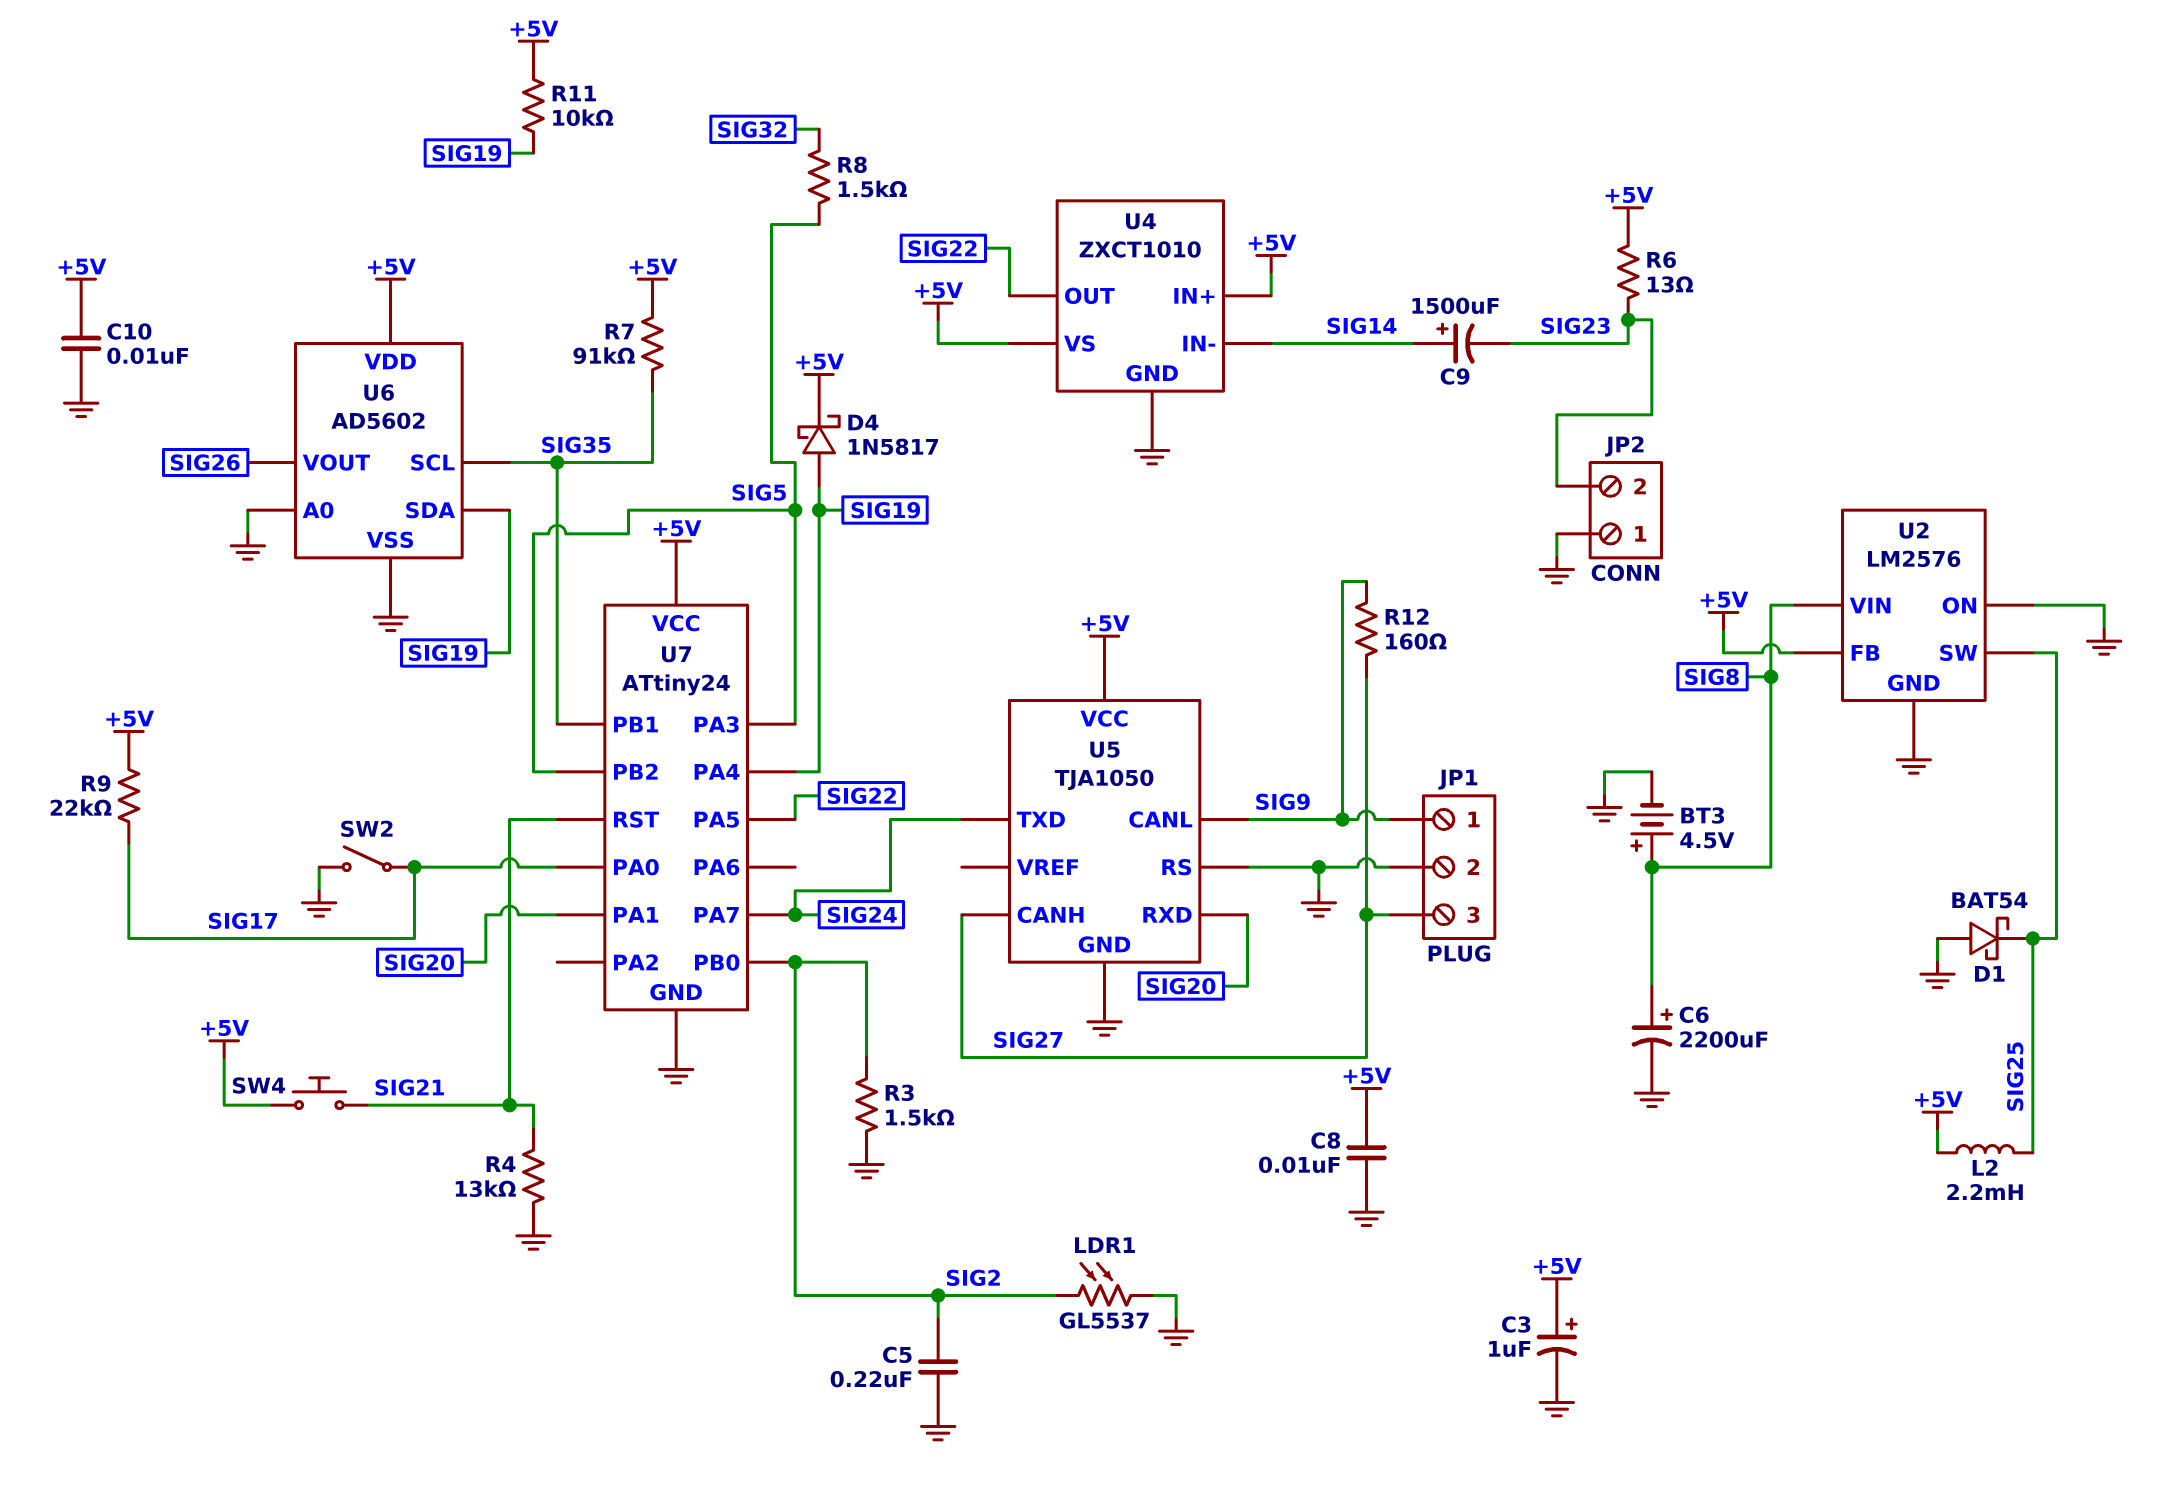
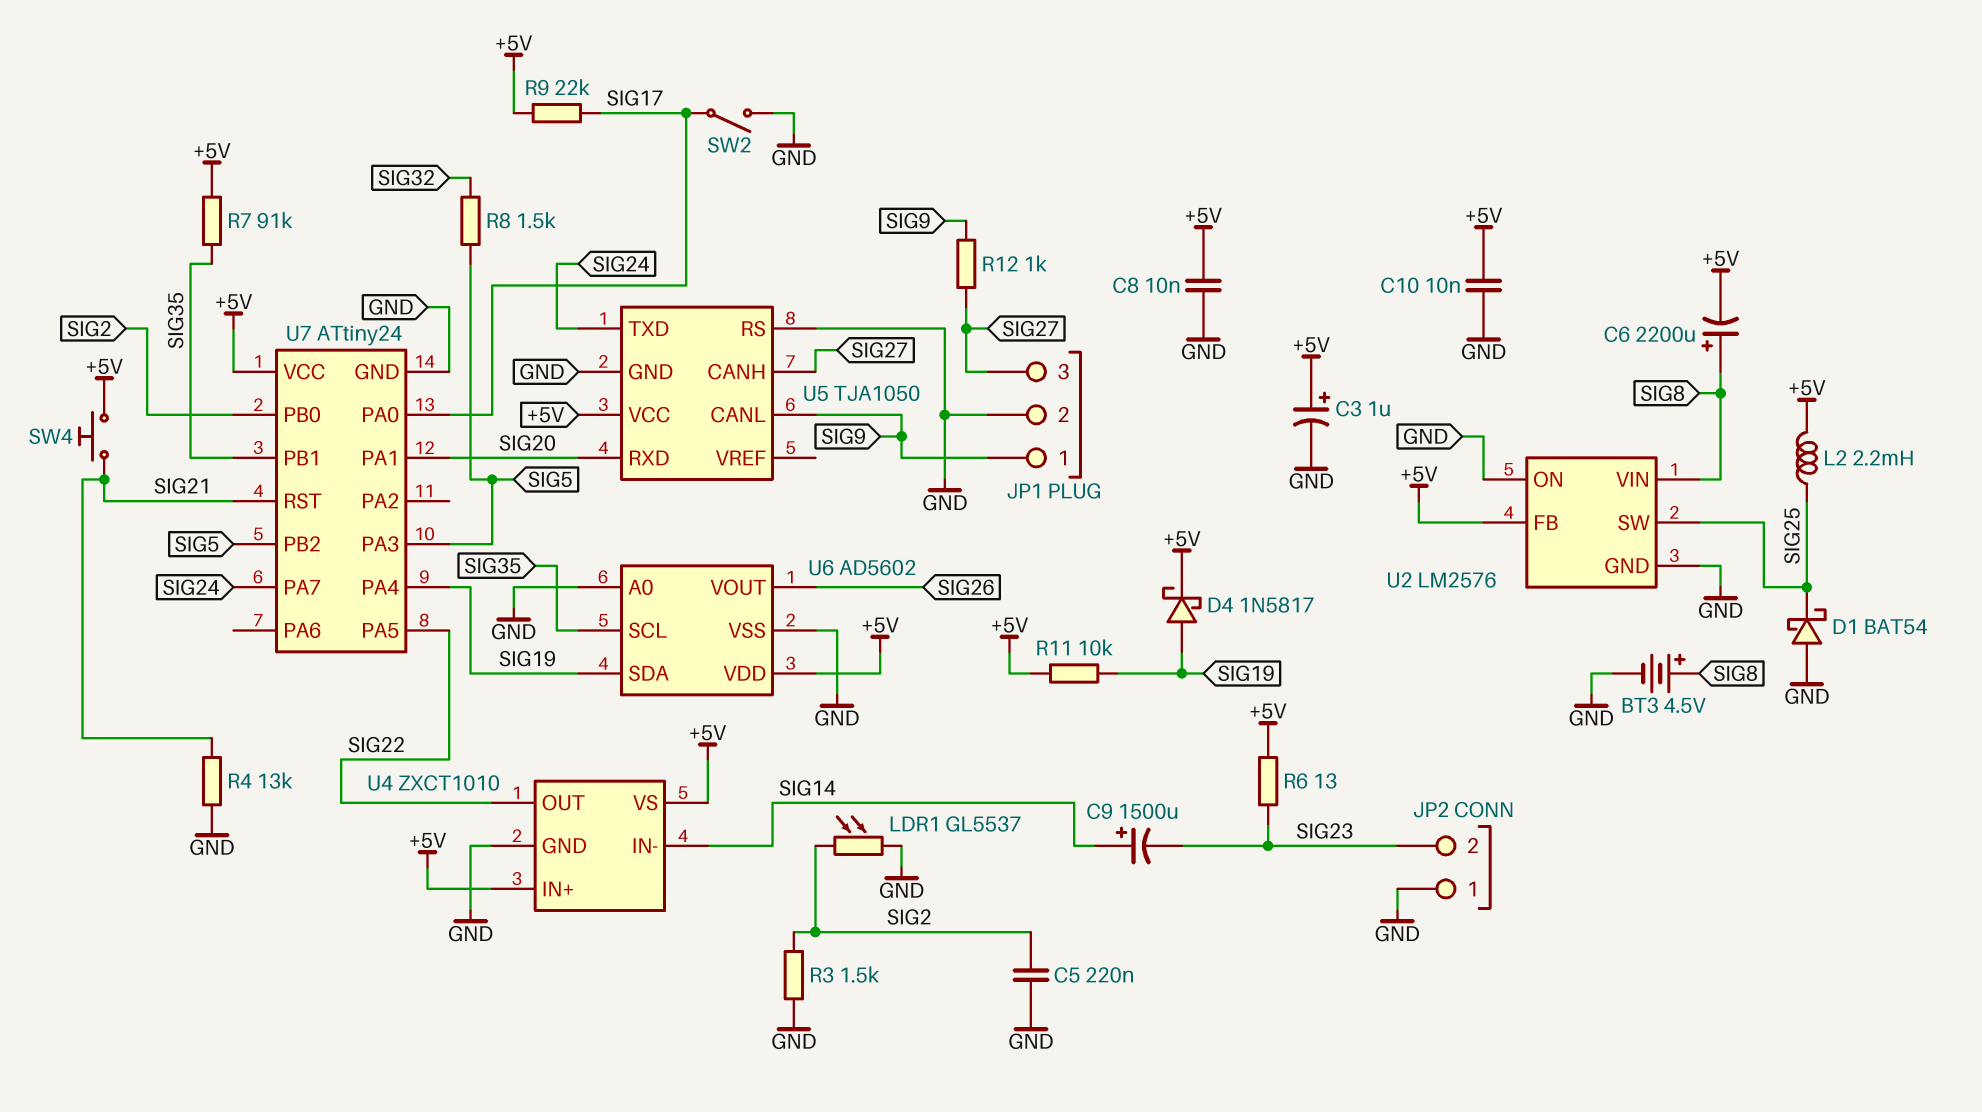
C6: 2200uF (plus SIG8, minus GND) -> 2200uF (plus SIG8, minus +5V)
R12: 160 (SIG9, SIG27) -> 1k (SIG9, SIG27)

